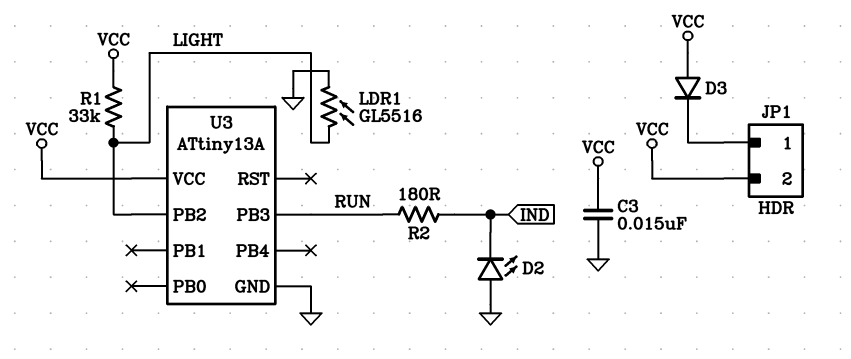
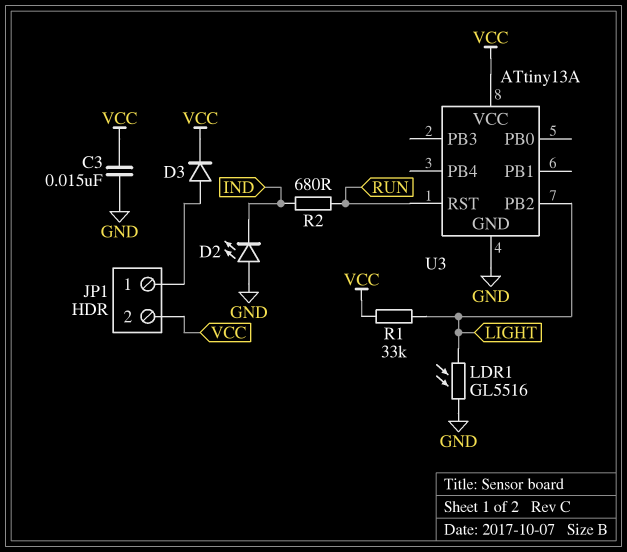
D3: diode (A VCC, K JP1/1) -> diode (A JP1/1, K VCC)
R2: 180 (IND, RUN) -> 680 (IND, RUN)
U3 pin PB3: RUN -> none
U3 pin RST: none -> RUN

